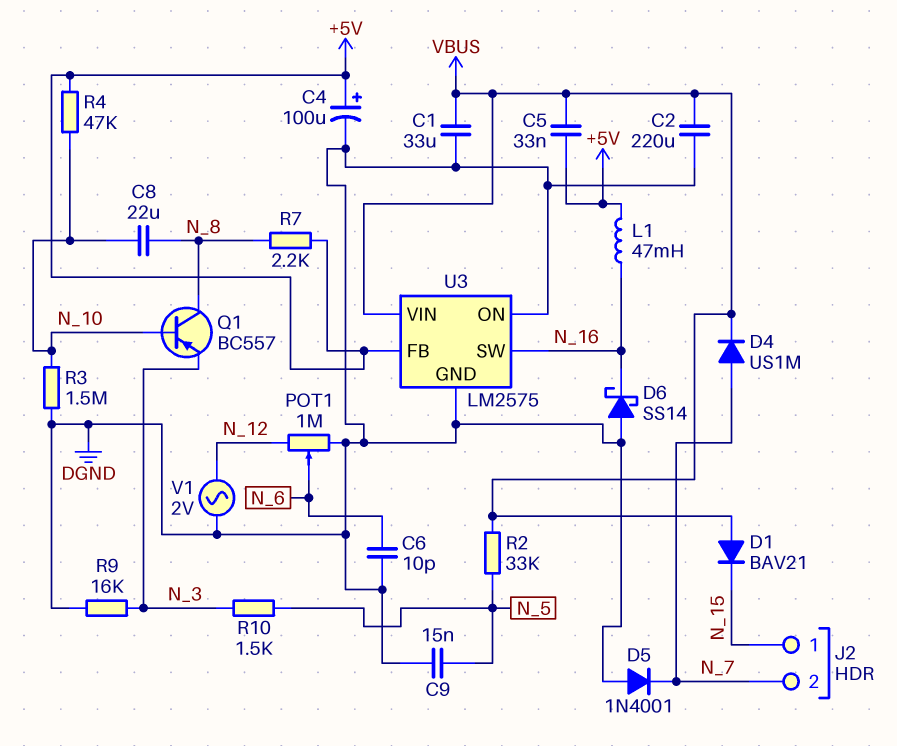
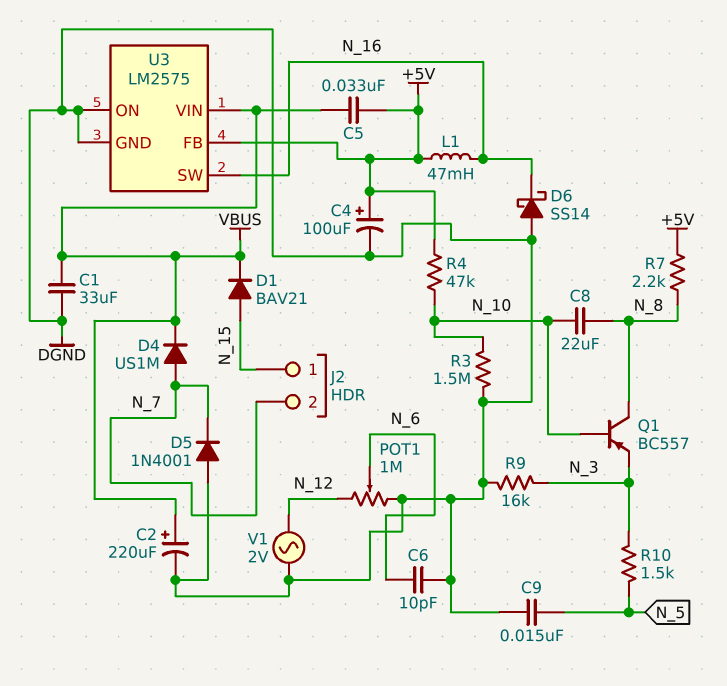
C2: 220uF (DGND, VBUS) -> 220uF (plus VBUS, minus DGND)
D1: diode BAV21 (A VBUS, K N_15) -> diode BAV21 (A N_15, K VBUS)
R2: 33k (N_5, VBUS) -> none

